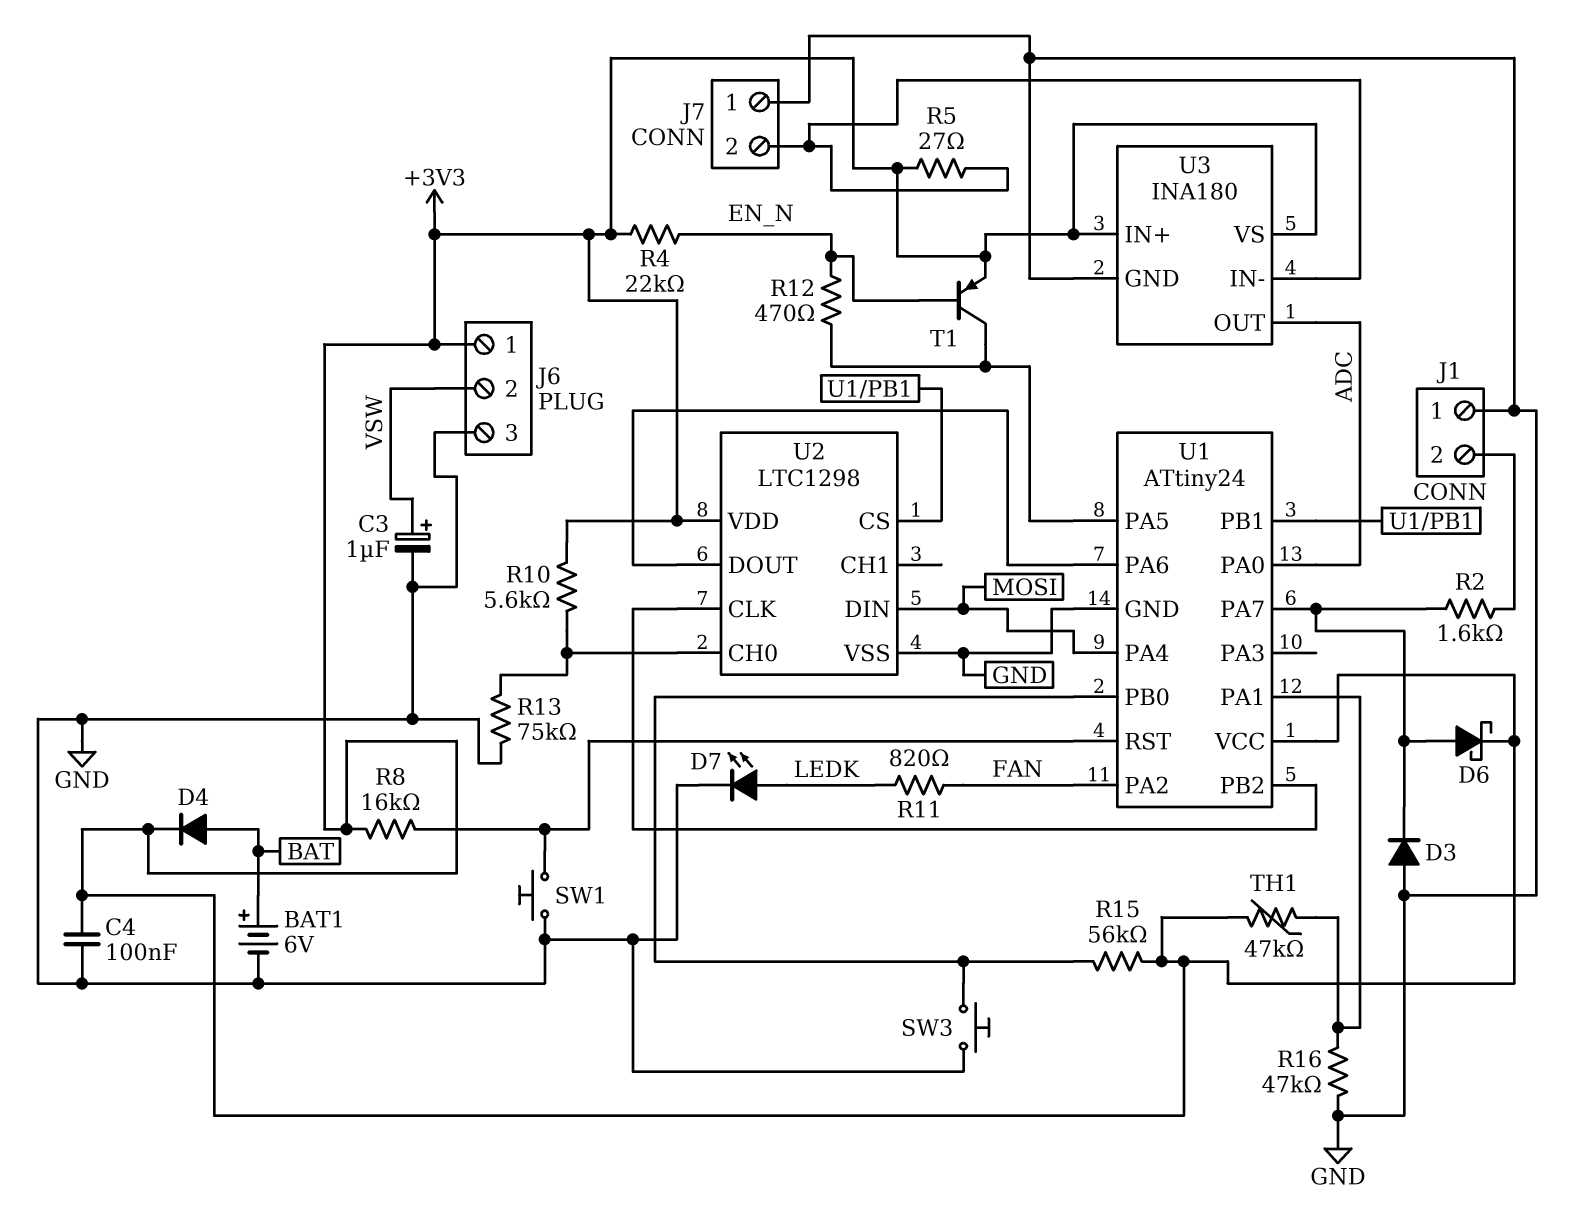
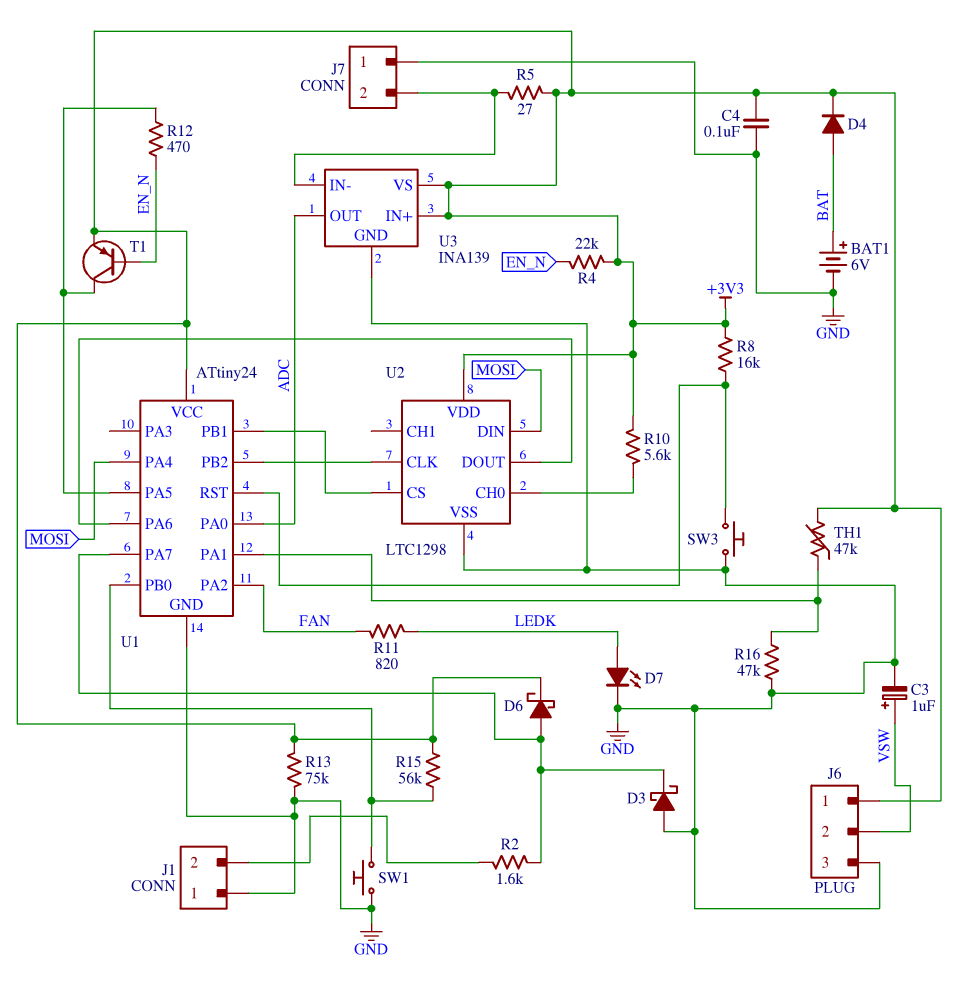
D3: diode (A GND, K U1/PA7) -> schottky (A GND, K U1/PA7)
R13: 75k (GND, U2/CH0) -> 75k (+3V3, GND)
SW1: button (GND, U1/RST) -> button (GND, U1/PB0)
SW3: button (GND, U1/PB0) -> button (GND, U1/RST)
U3: INA180 -> INA139

